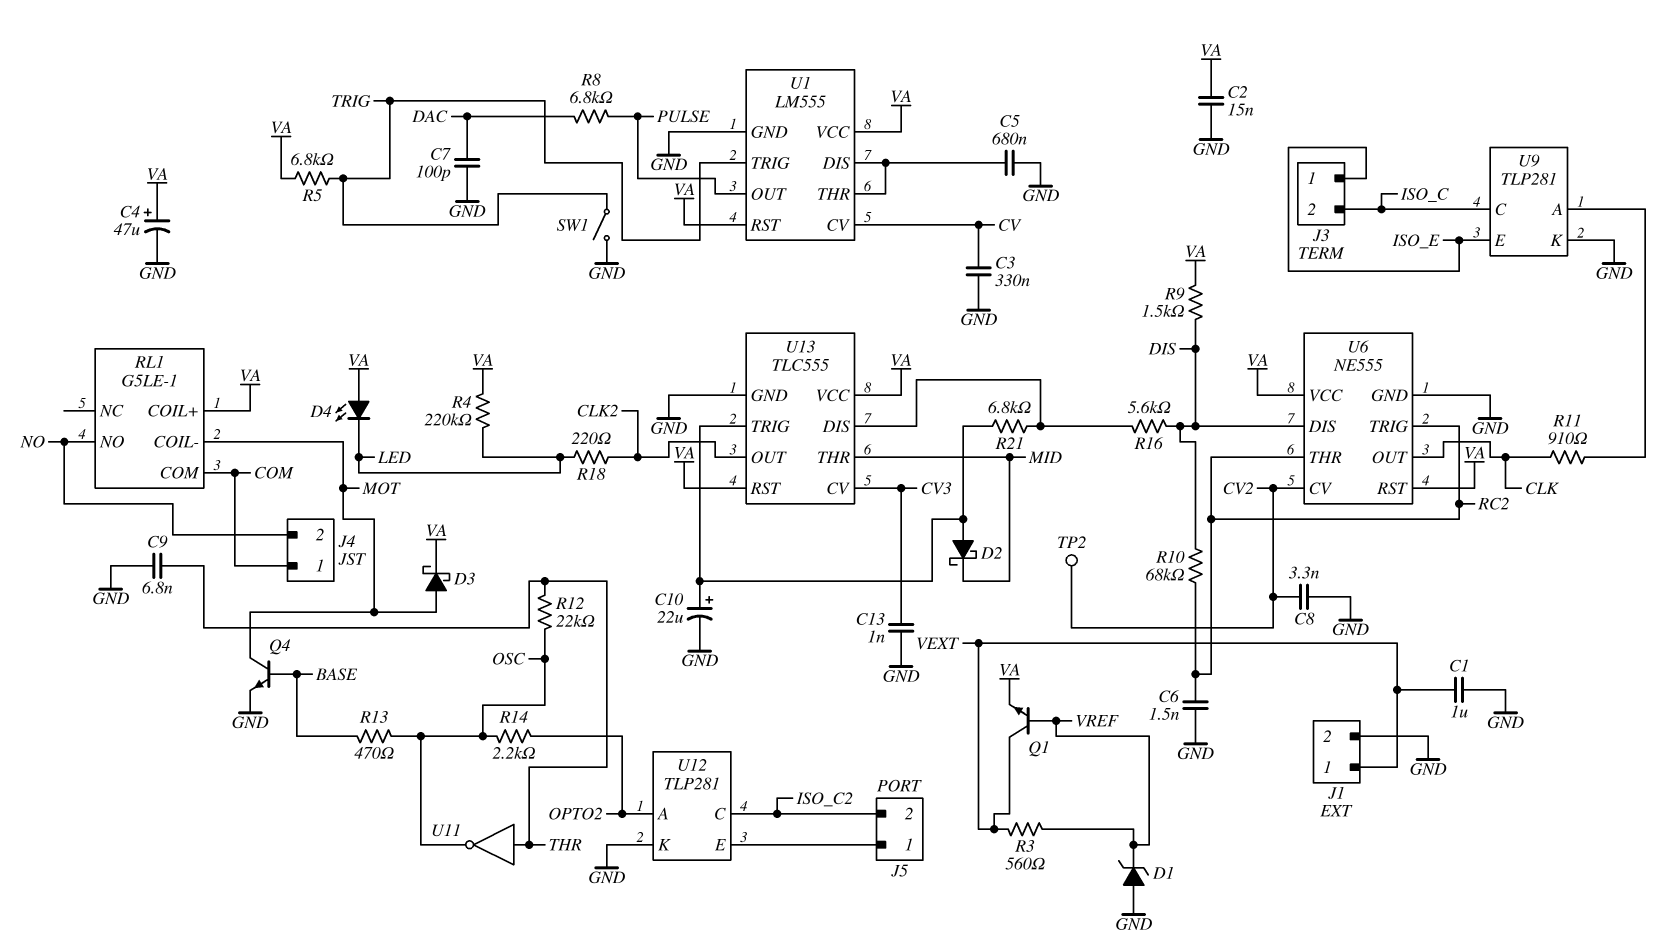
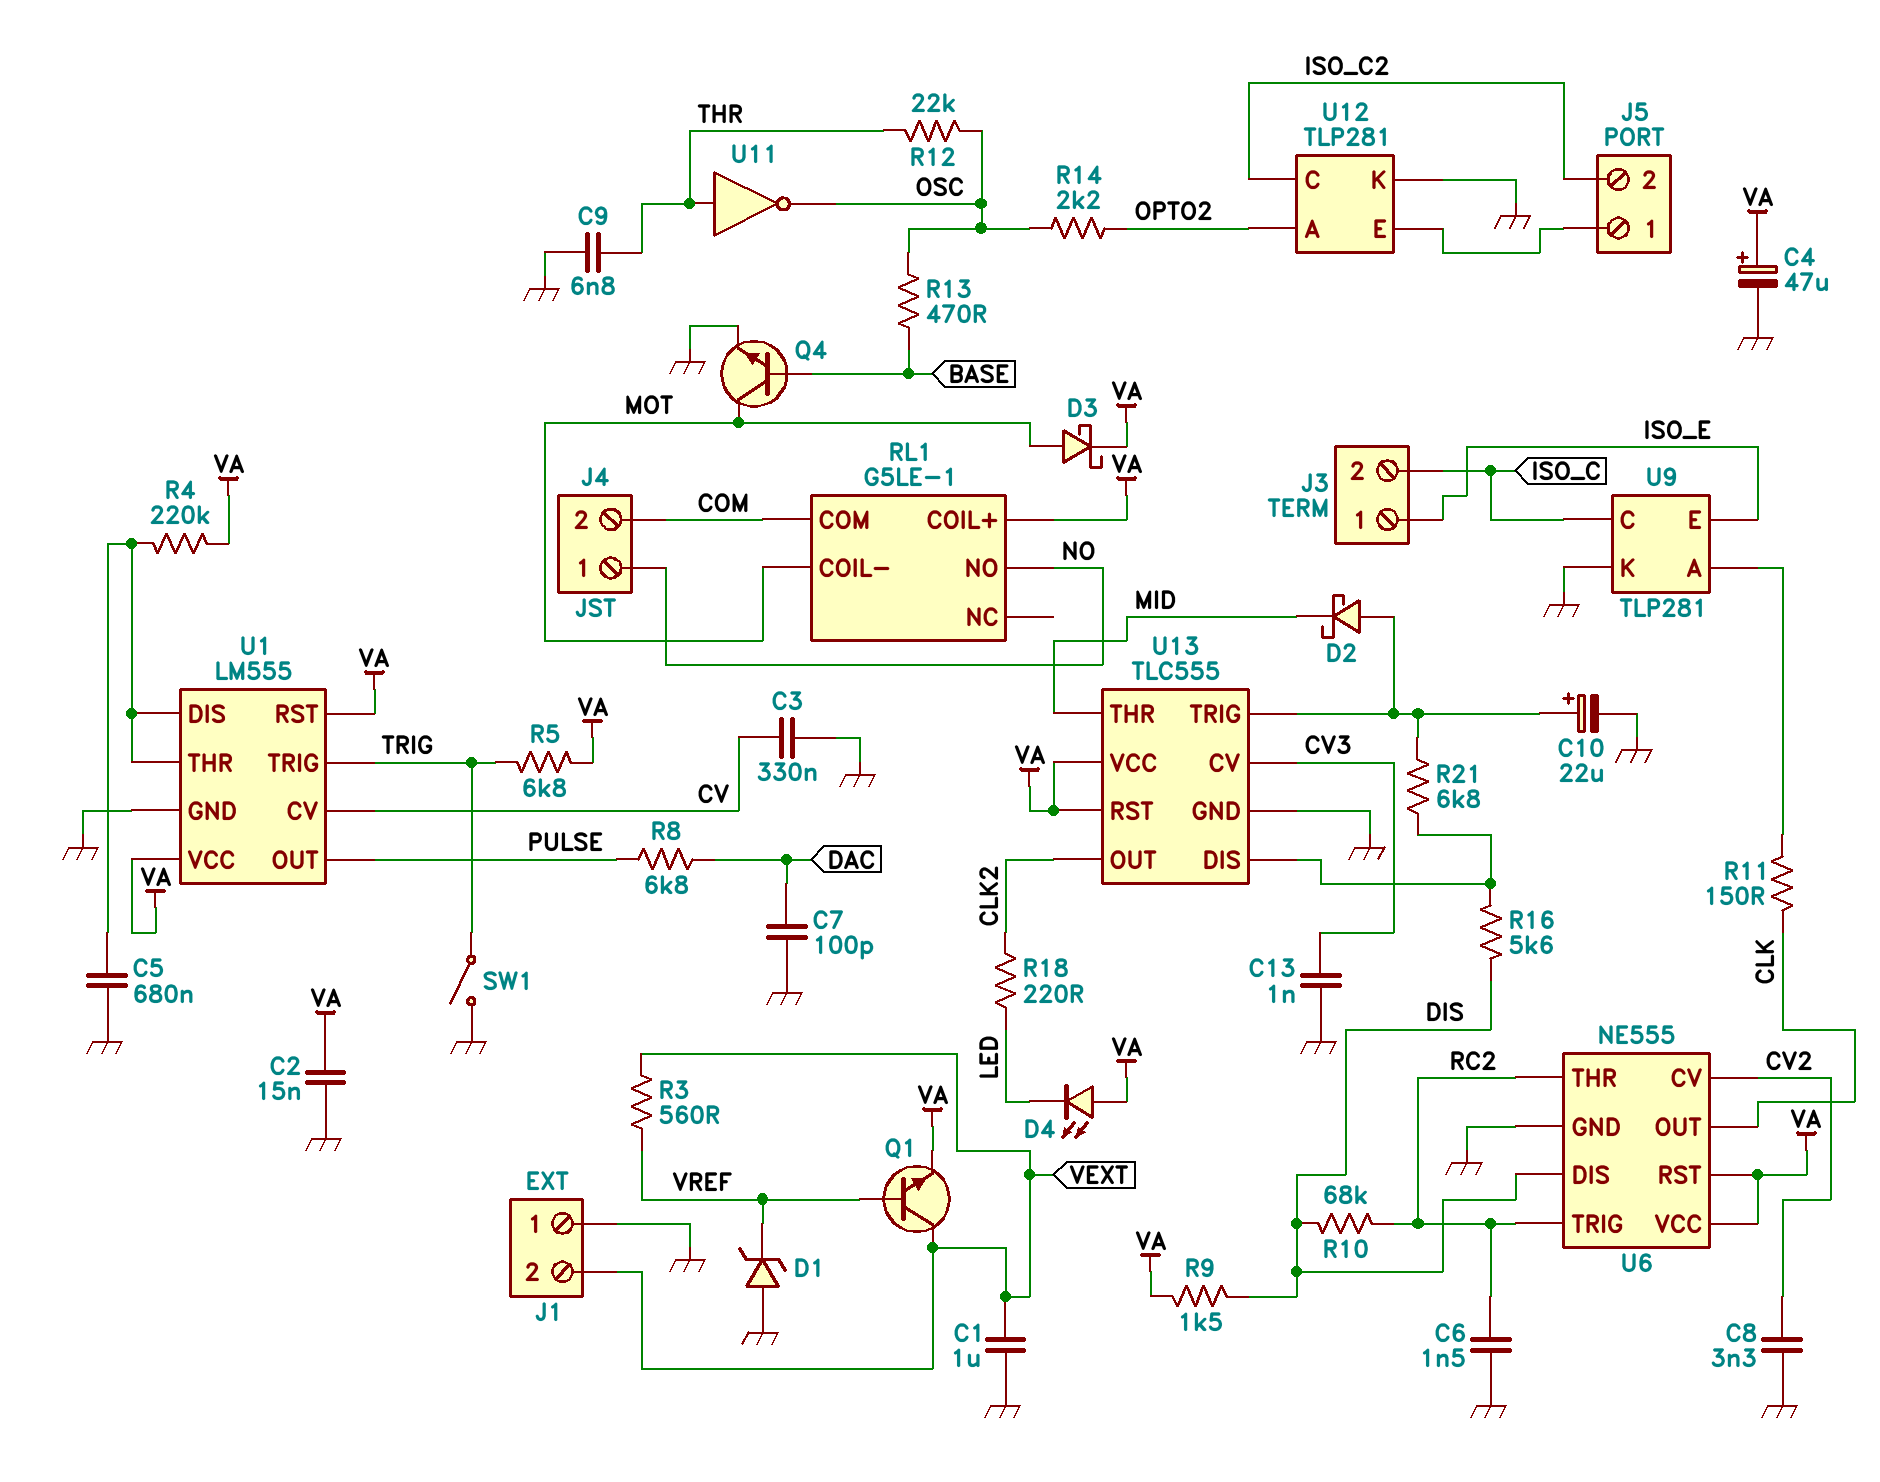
J1 pin 1: VEXT -> GND
J1 pin 2: GND -> VEXT
J4 pin 1: COM -> NO
J4 pin 2: NO -> COM
R4: 220k (LED, VA) -> 220k (U1/DIS, VA)
R11: 910 (CLK, U9/A) -> 150 (CLK, U9/A)
TP2: test point (CV2) -> none

